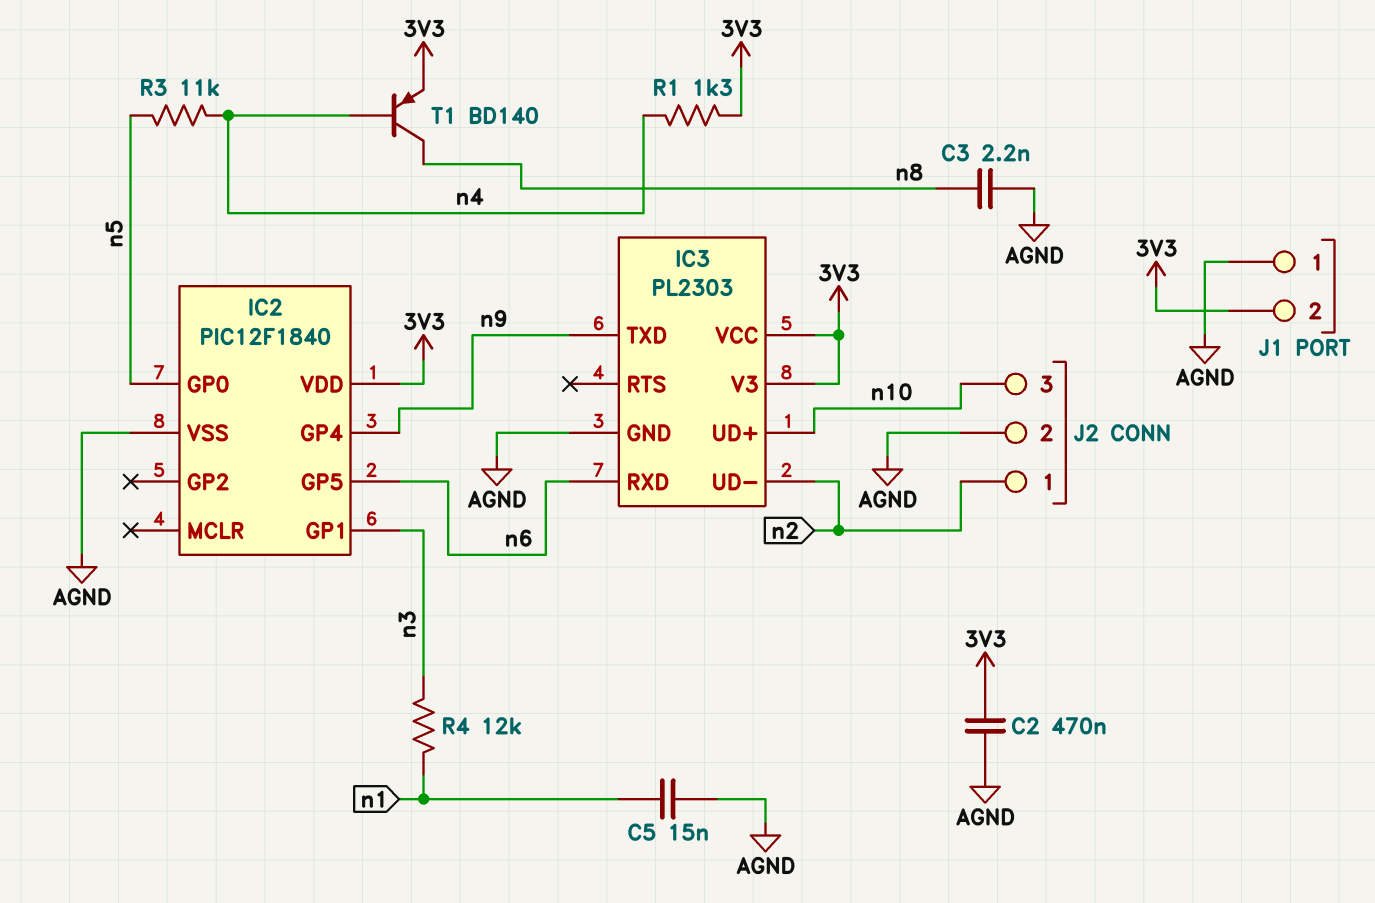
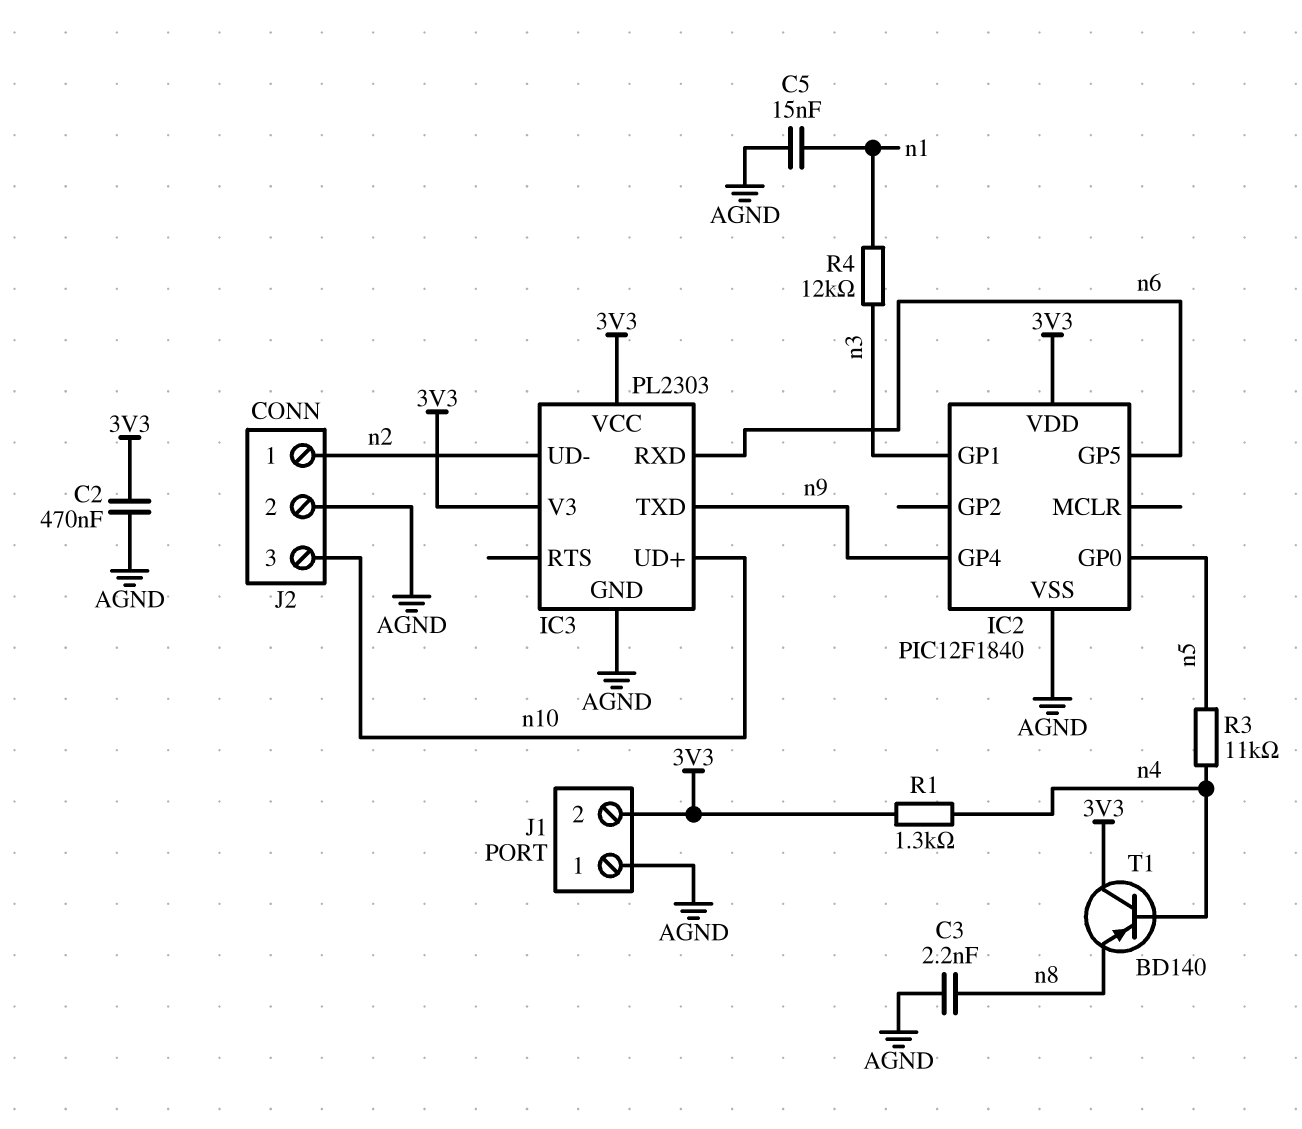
T1: PNP BD140 (B n4, C n8, E 3V3) -> PNP BD140 (B n4, C 3V3, E n8)

